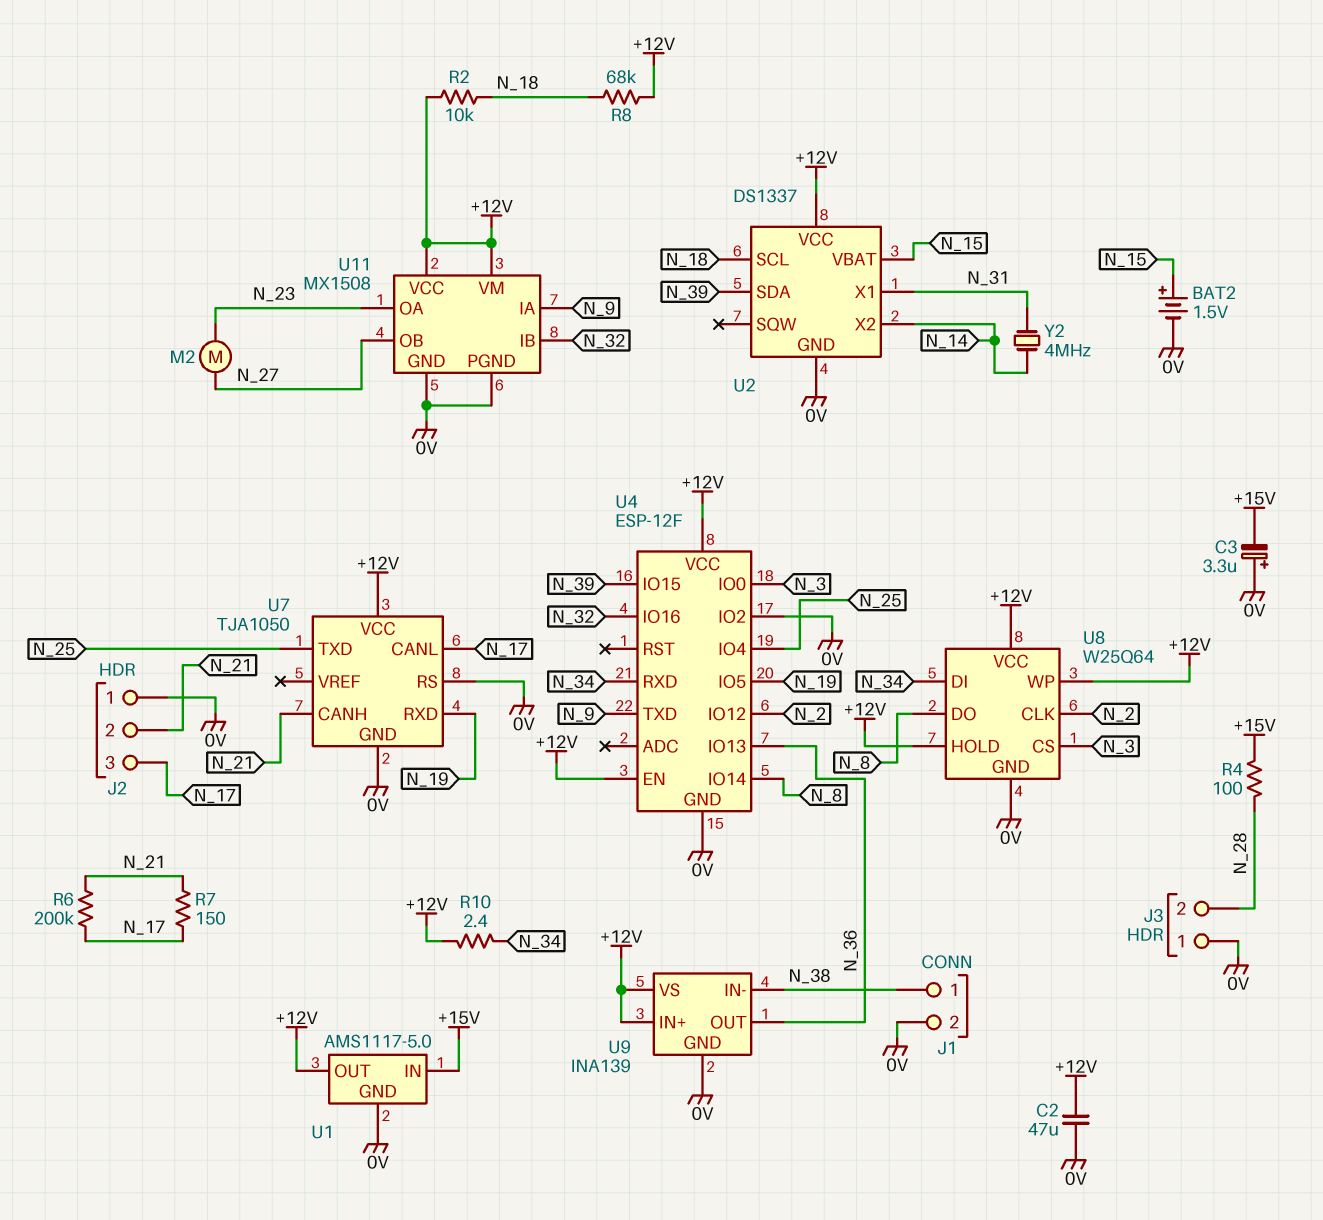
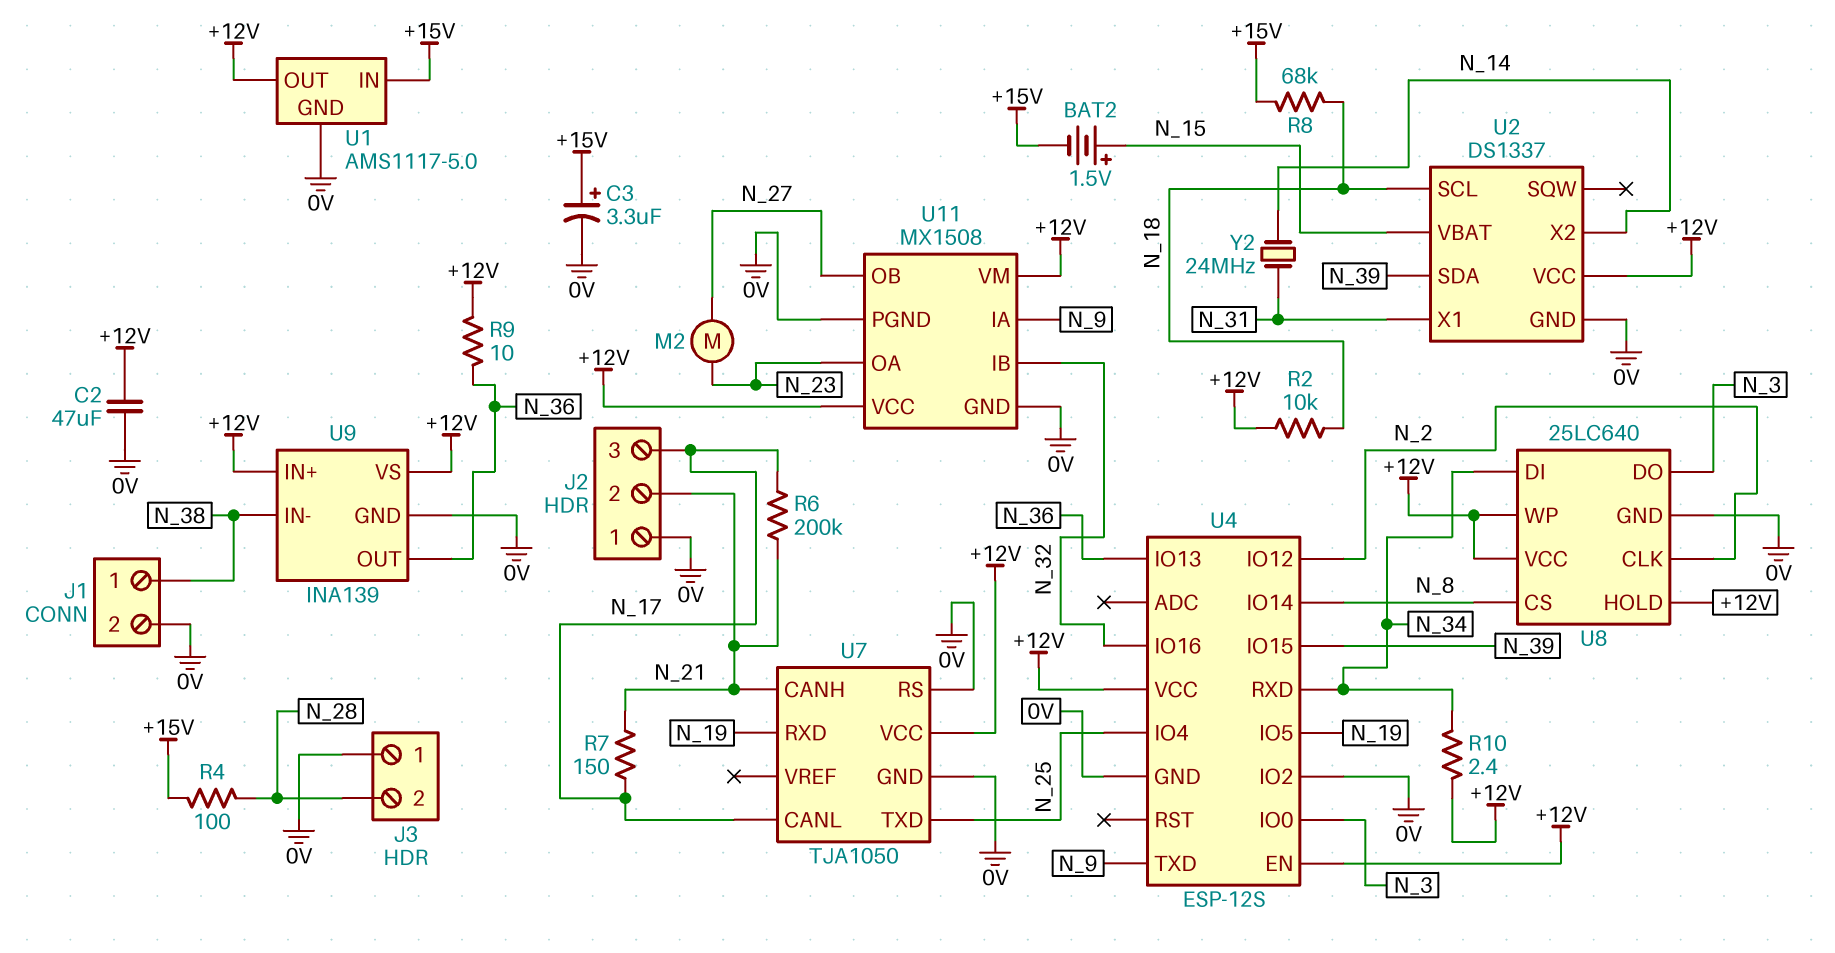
BAT2: 1.5V (plus N_15, minus 0V) -> 1.5V (plus N_15, minus +15V)
C3: 3.3uF (plus 0V, minus +15V) -> 3.3uF (plus +15V, minus 0V)
R8: 68k (+12V, N_18) -> 68k (+15V, N_18)
R9: none -> 10 (+12V, N_36)
U4: ESP-12F -> ESP-12S
U8: W25Q64 -> 25LC640
U8 pin CS: N_3 -> N_8
U8 pin DO: N_8 -> N_3
Y2: 4MHz (N_14, N_31) -> 24MHz (N_14, N_31)

